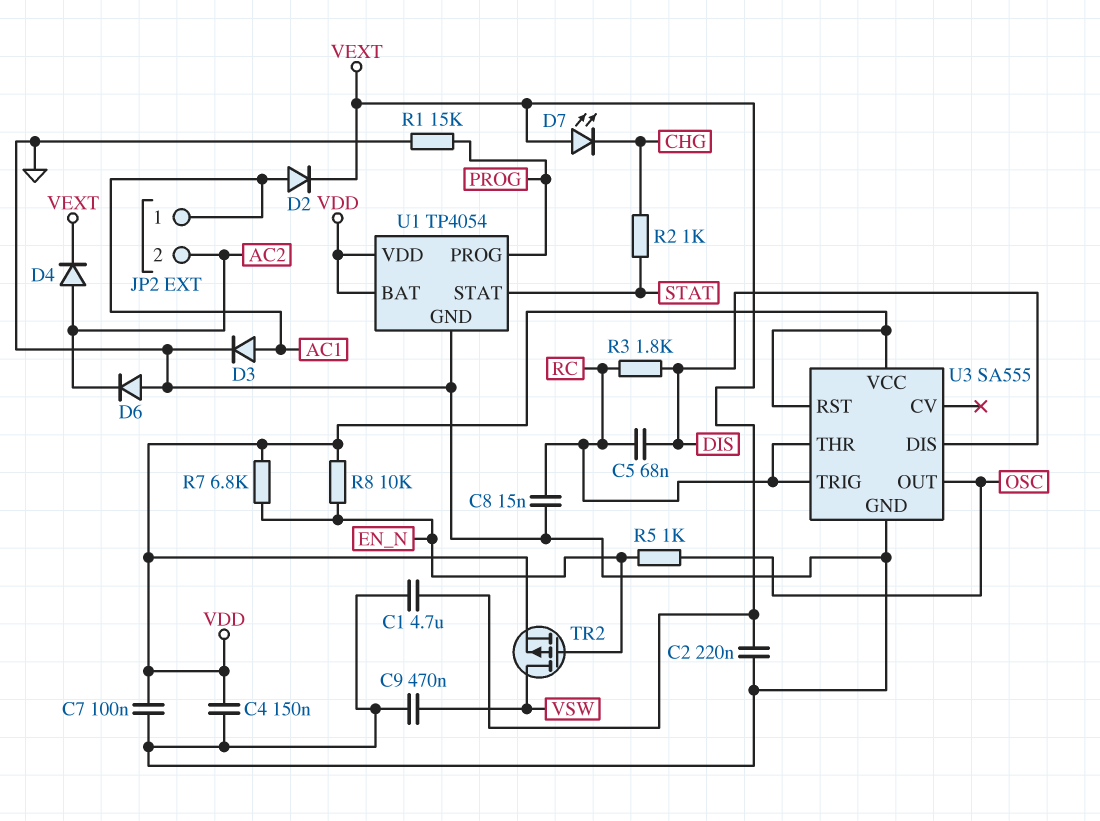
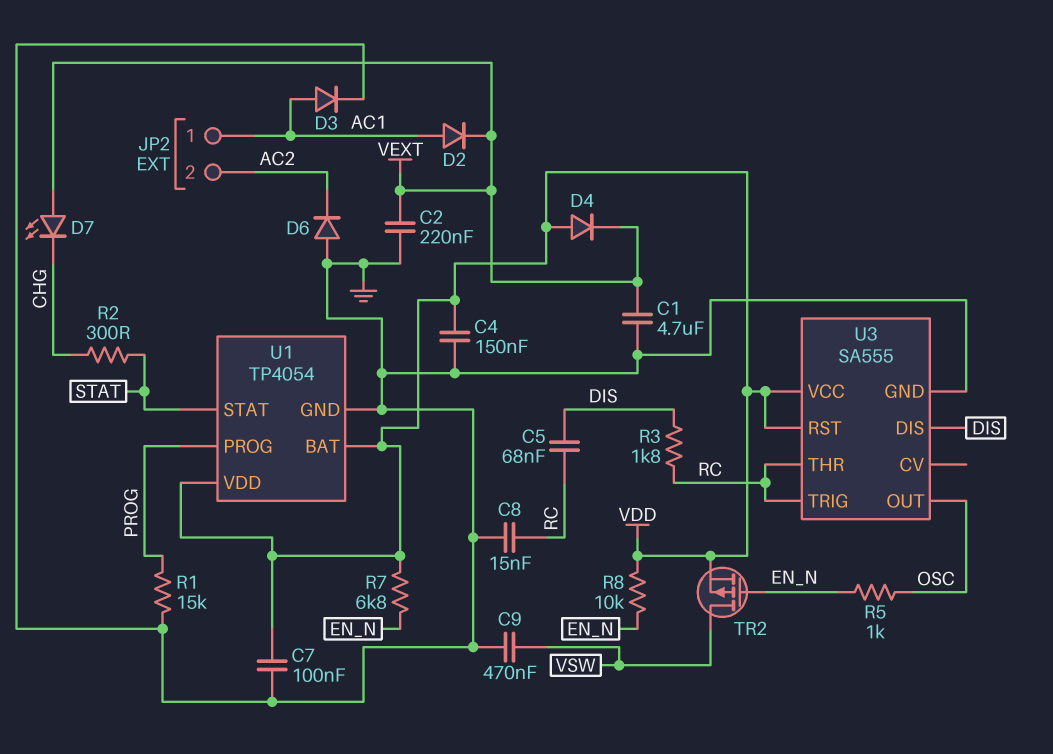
D4: diode (A AC2, K VEXT) -> diode (A VDD, K VEXT)
R2: 1k (CHG, STAT) -> 300 (CHG, STAT)

